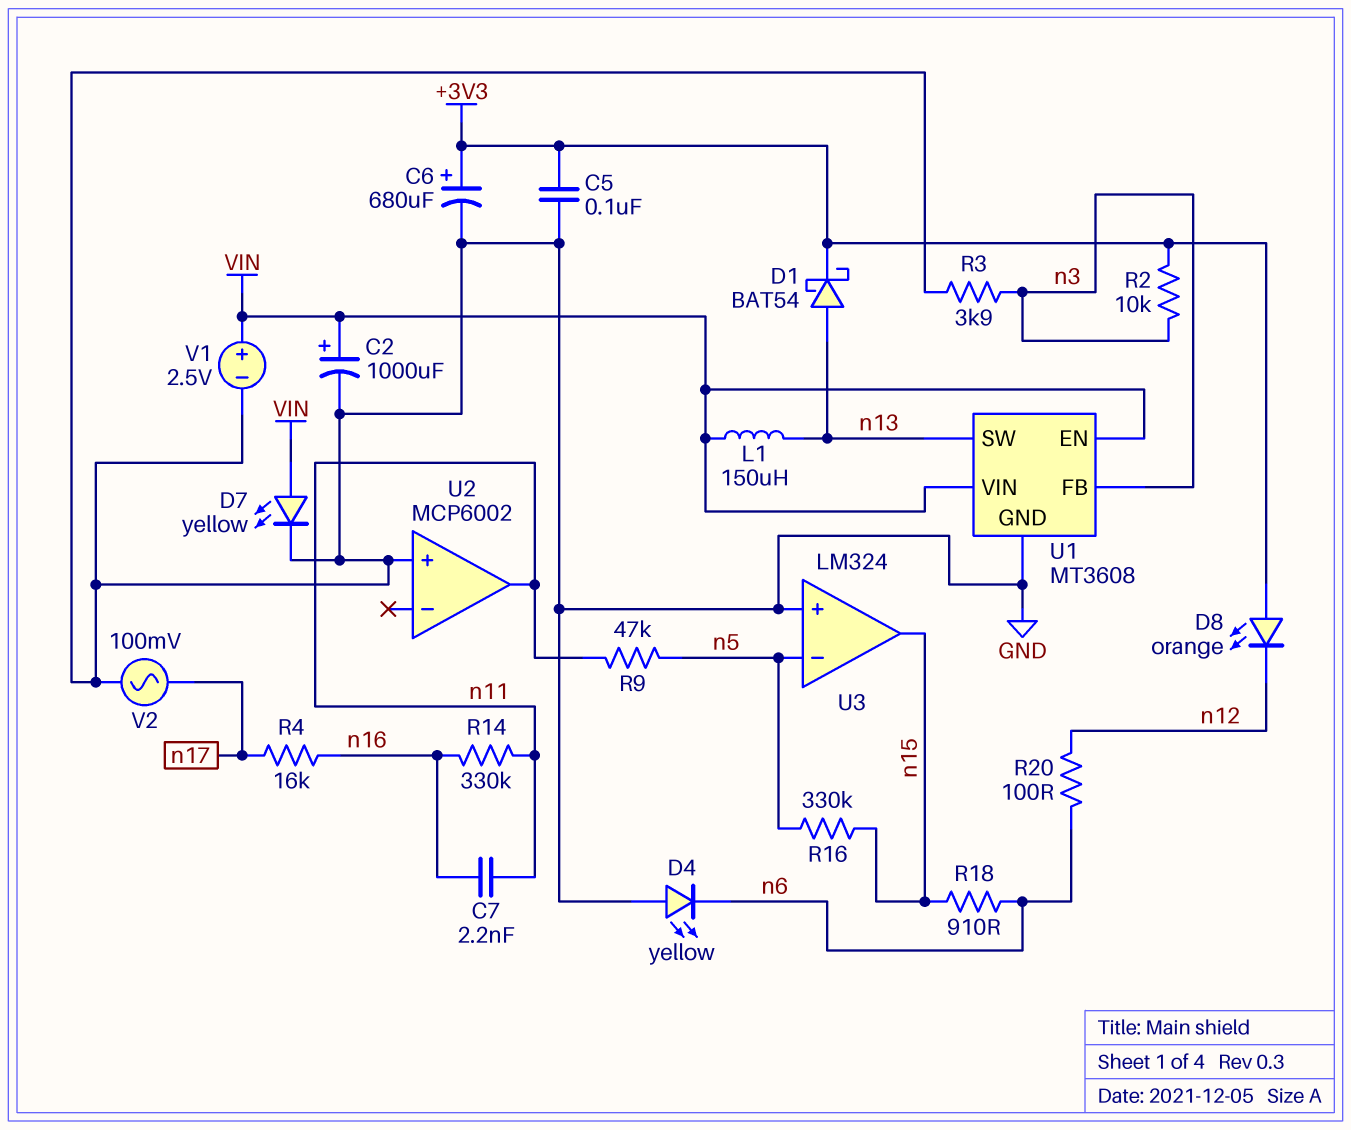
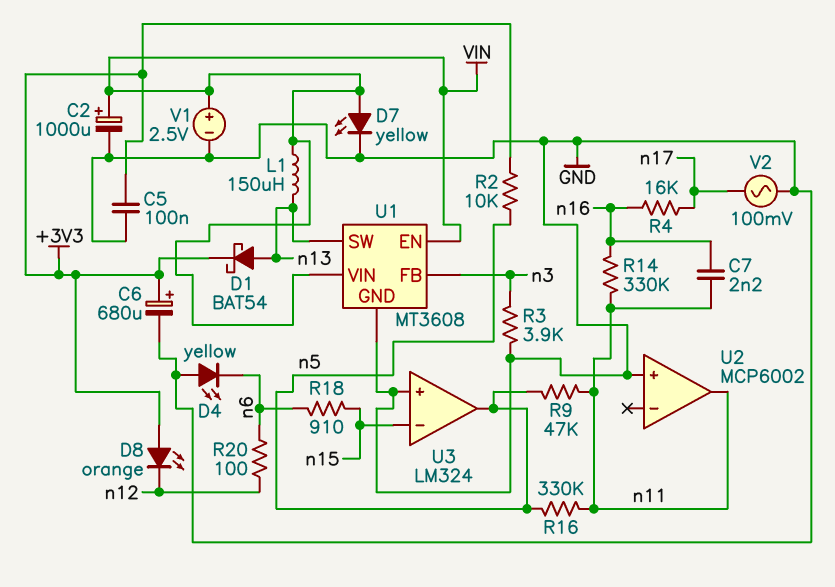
R2: 10k (+3V3, n3) -> 10k (+3V3, n5)
R16: 330k (n5, n15) -> 330k (n5, n11)
U3 pin in-: n5 -> n15
U3 pin out: n15 -> n5

